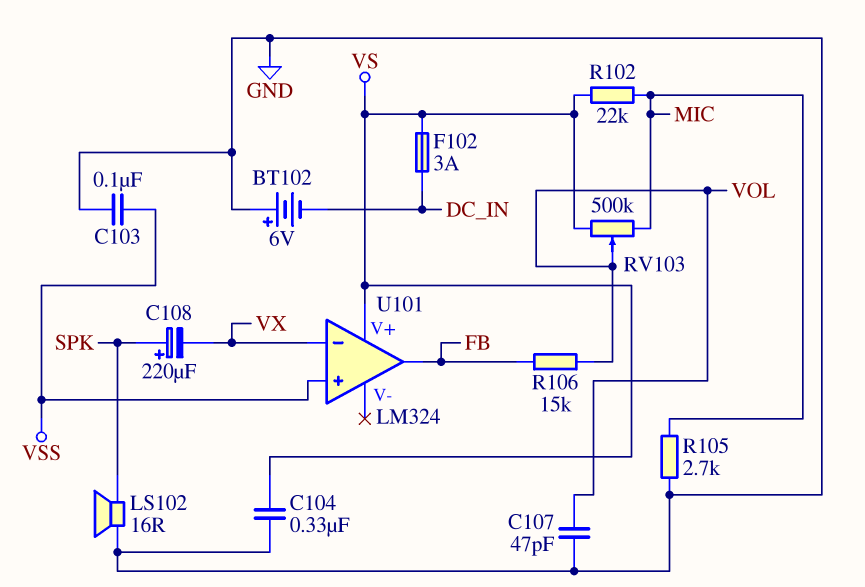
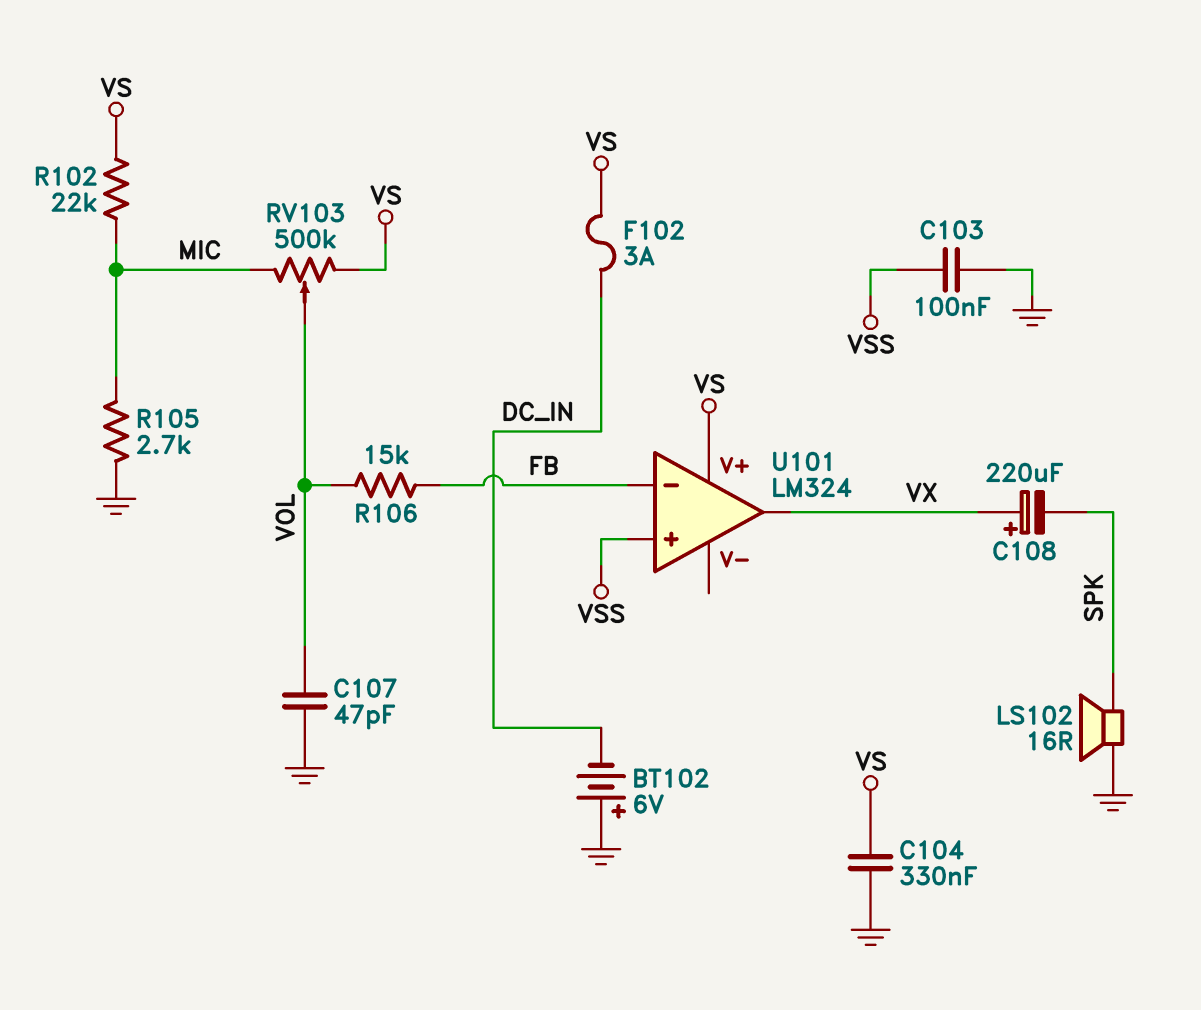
C108: 220uF (plus SPK, minus VX) -> 220uF (plus VX, minus SPK)
U101 pin in-: VX -> FB
U101 pin out: FB -> VX

